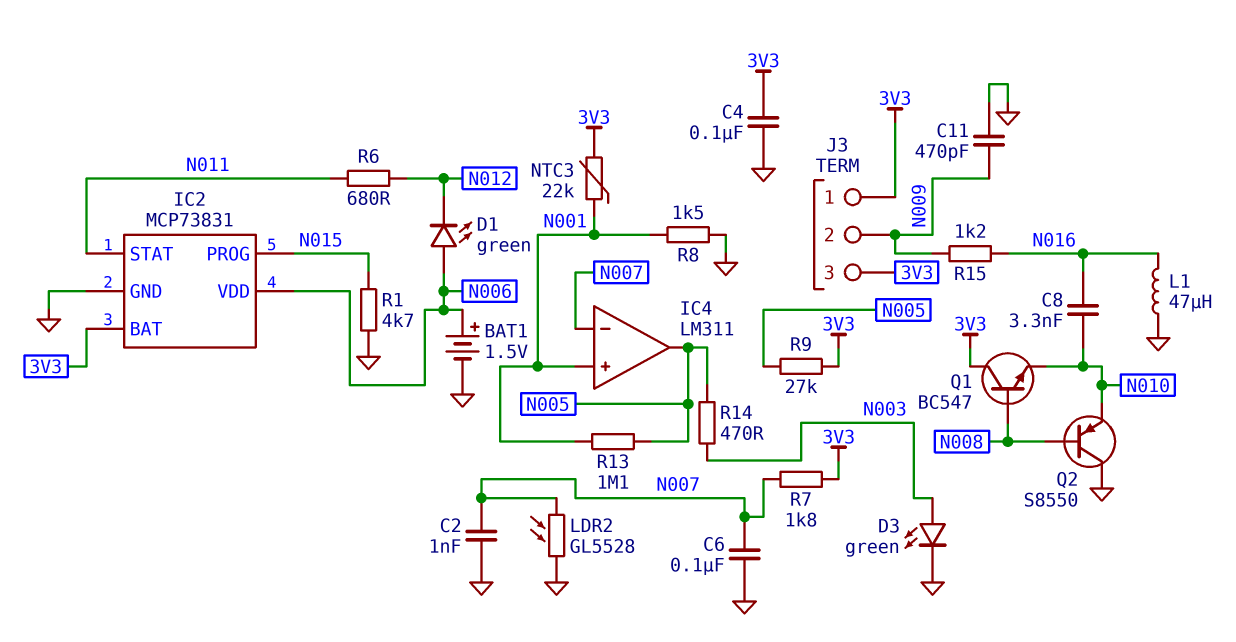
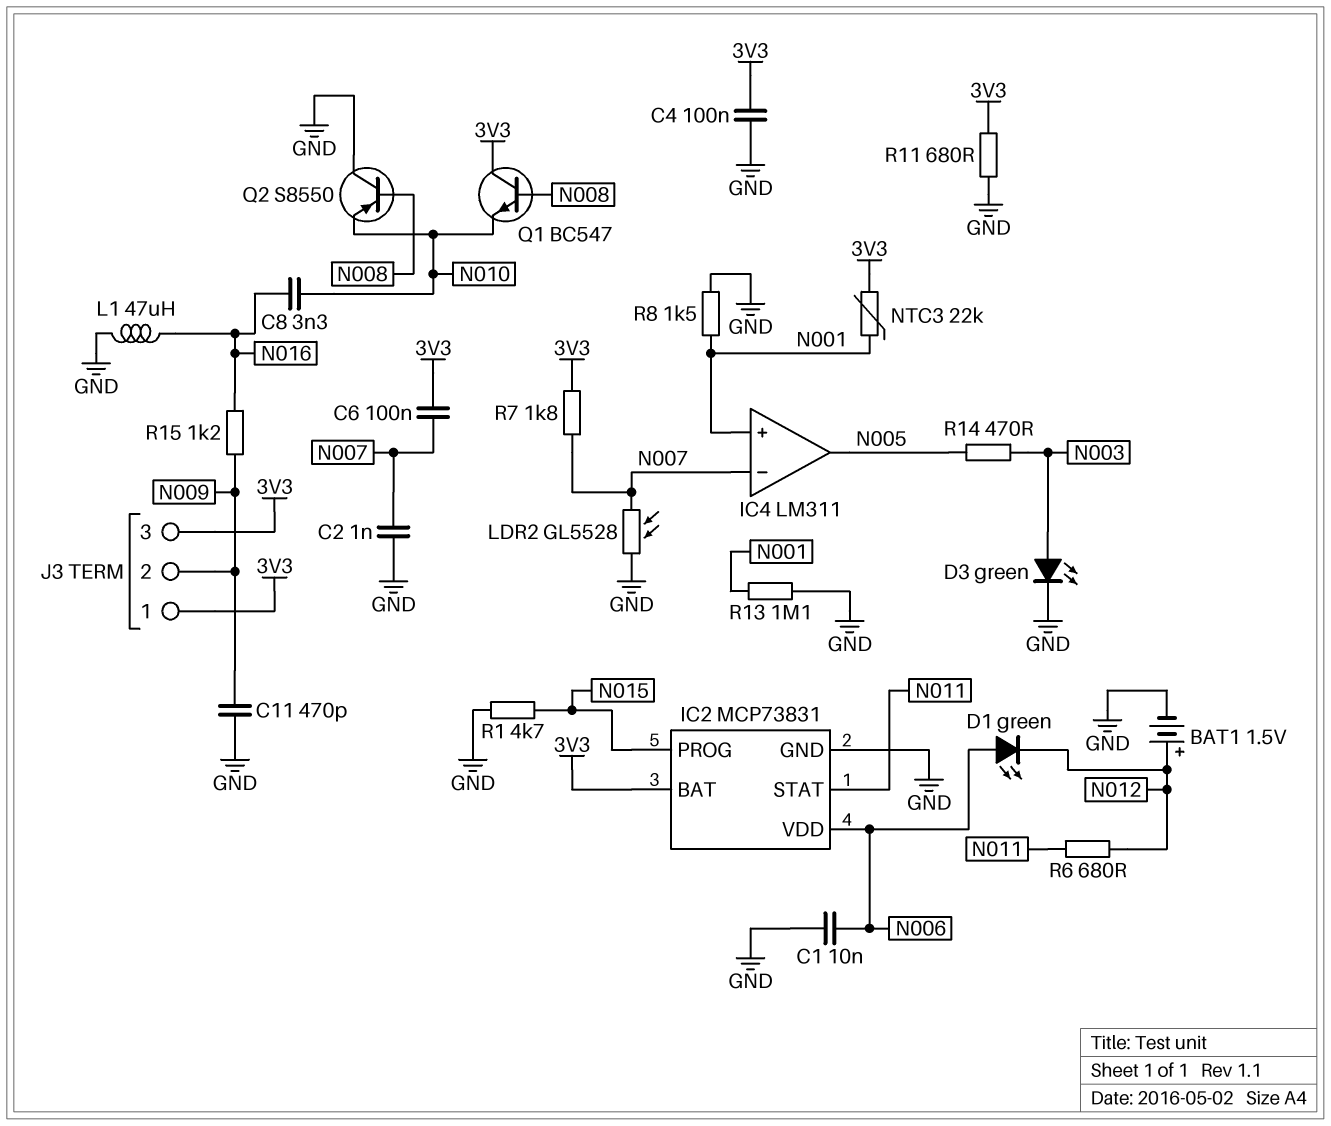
BAT1: 1.5V (plus N006, minus GND) -> 1.5V (plus N012, minus GND)
C1: none -> 10nF (GND, N006)
C6: 100nF (GND, N007) -> 100nF (3V3, N007)
R9: 27k (3V3, N005) -> none
R11: none -> 680 (3V3, GND)
R13: 1.1M (N001, N005) -> 1.1M (GND, N001)

